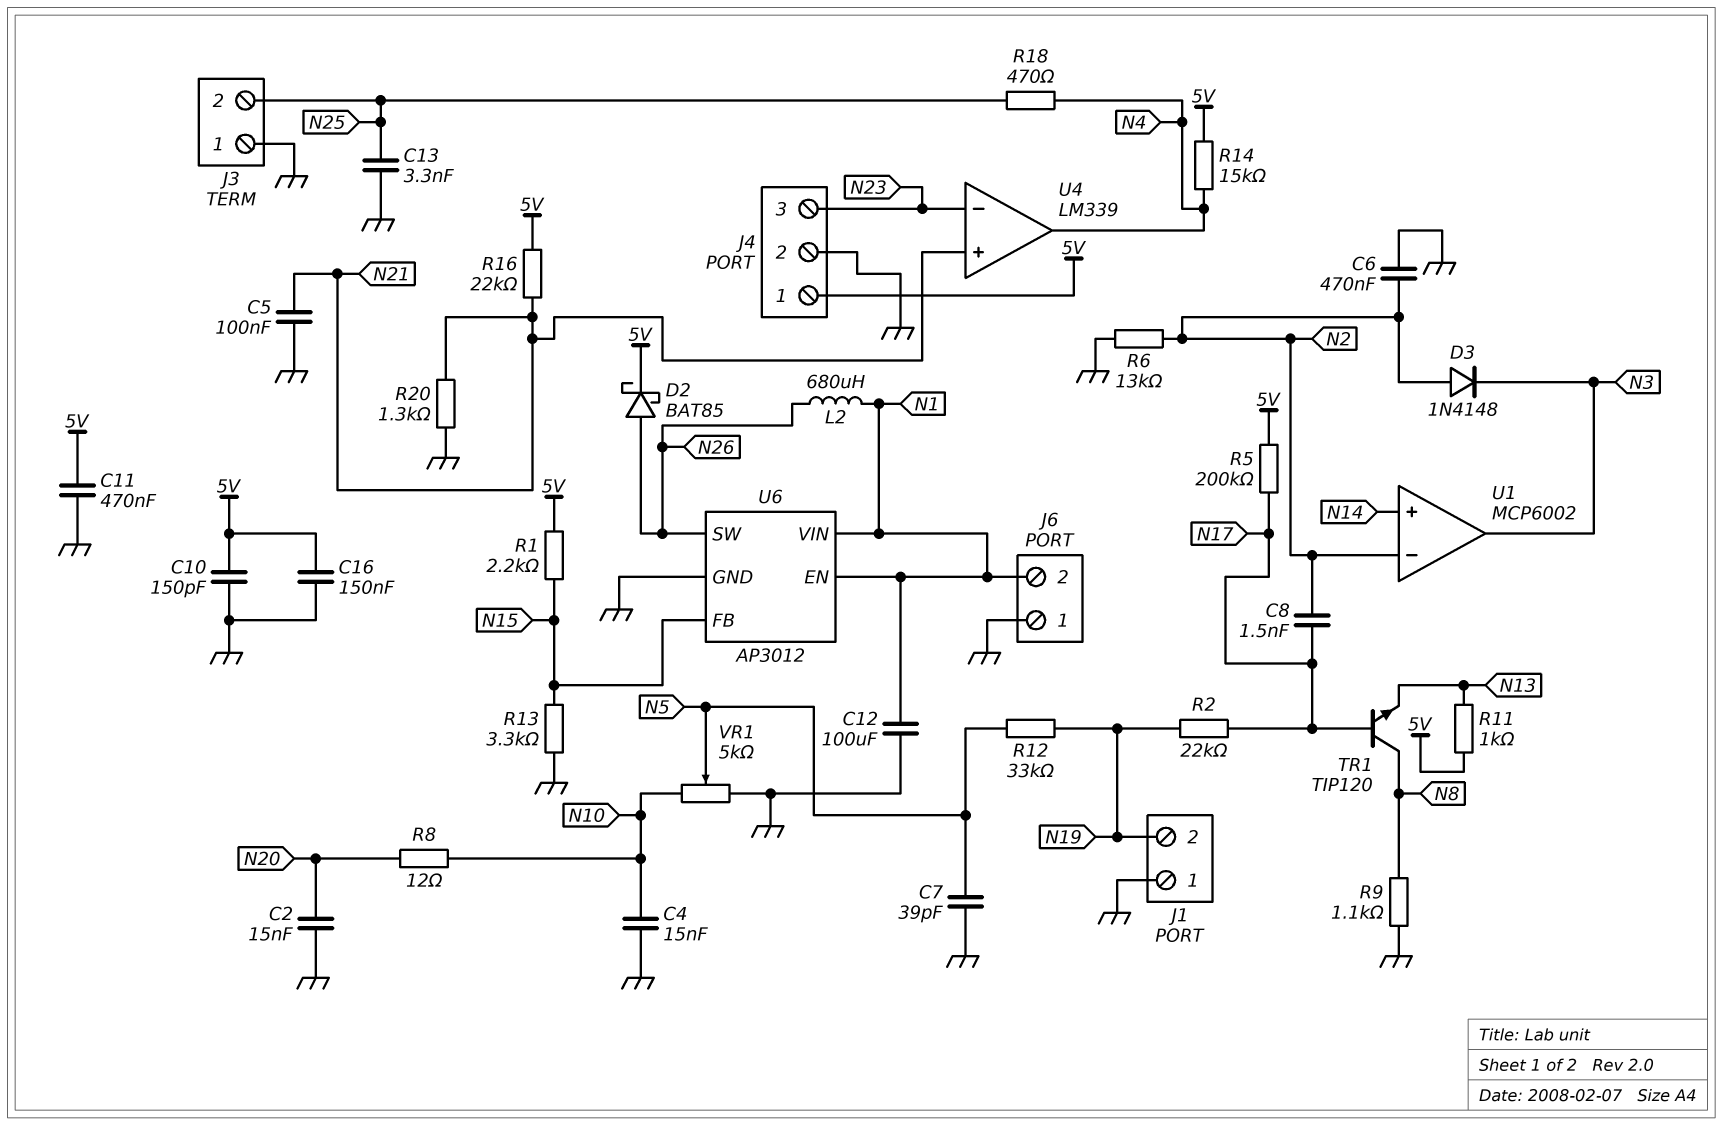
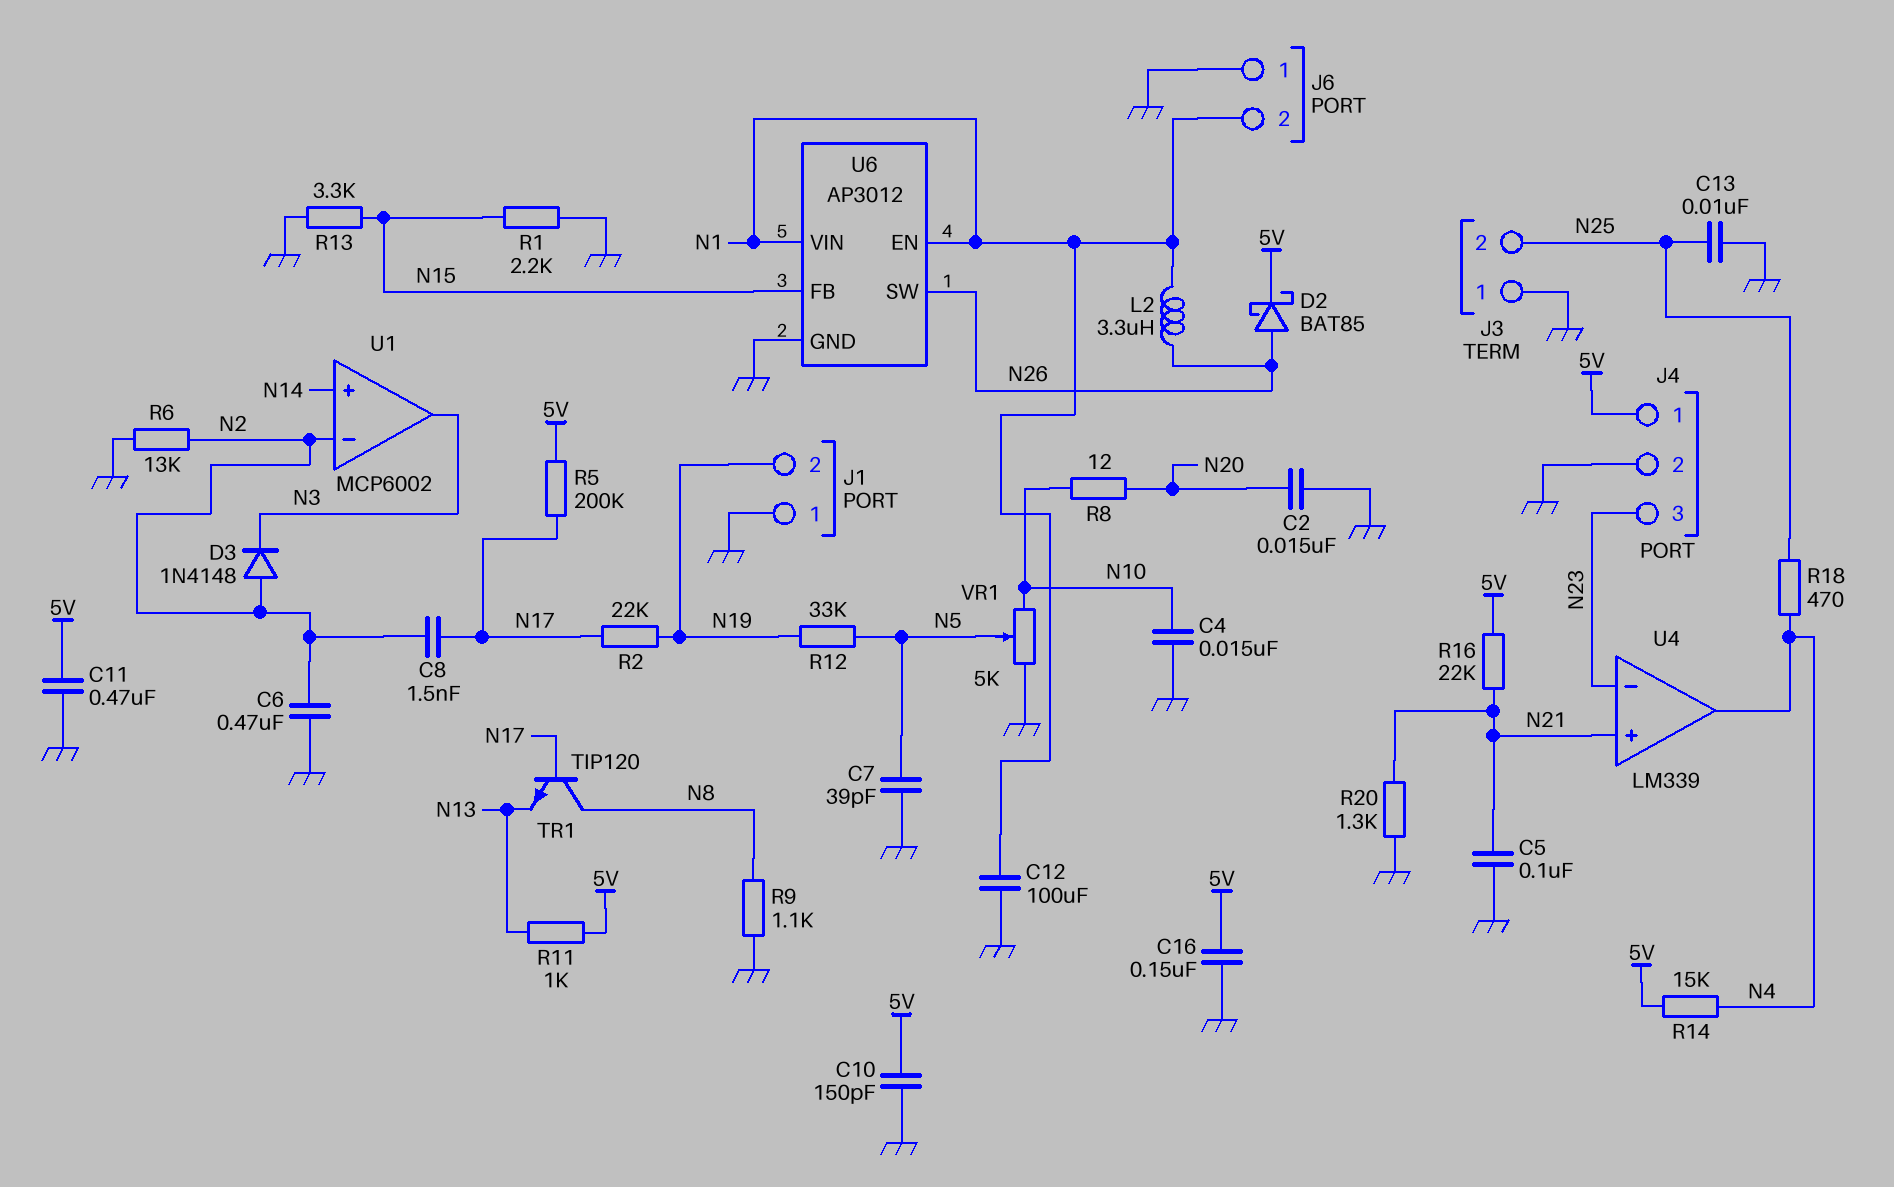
C13: 3.3nF (GND, N25) -> 10nF (GND, N25)
L2: 680uH (N1, N26) -> 3.3uH (N1, N26)
R1: 2.2k (5V, N15) -> 2.2k (GND, N15)

